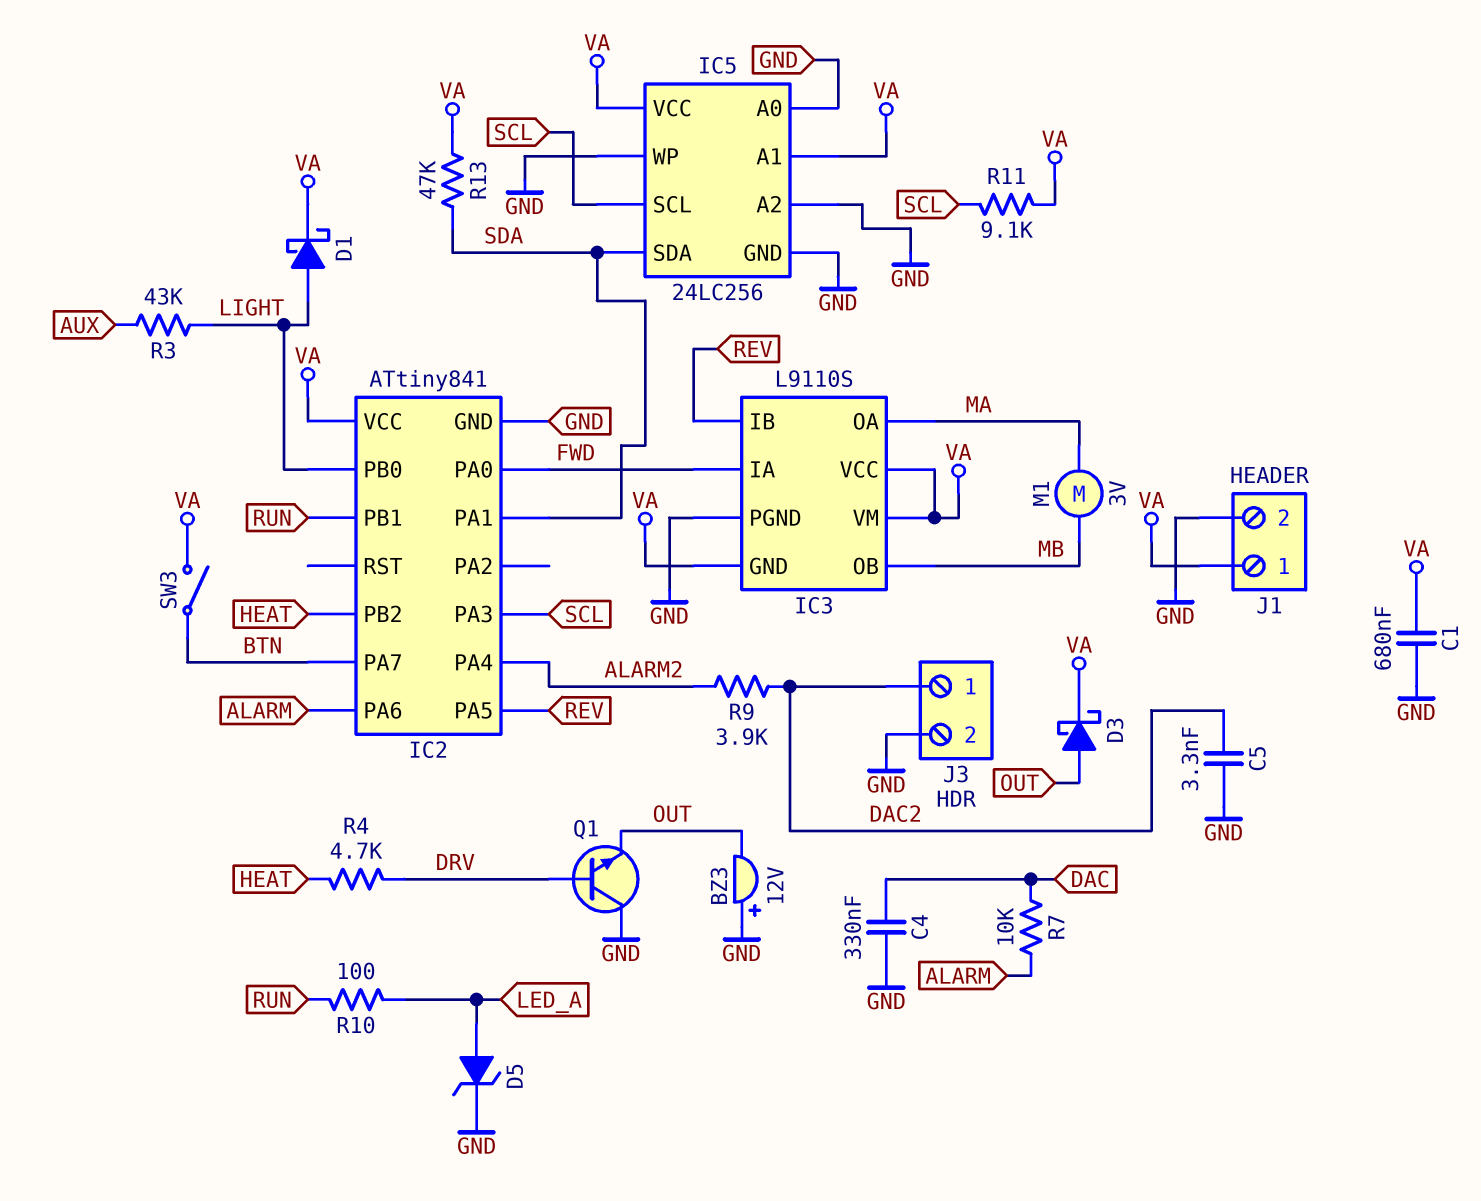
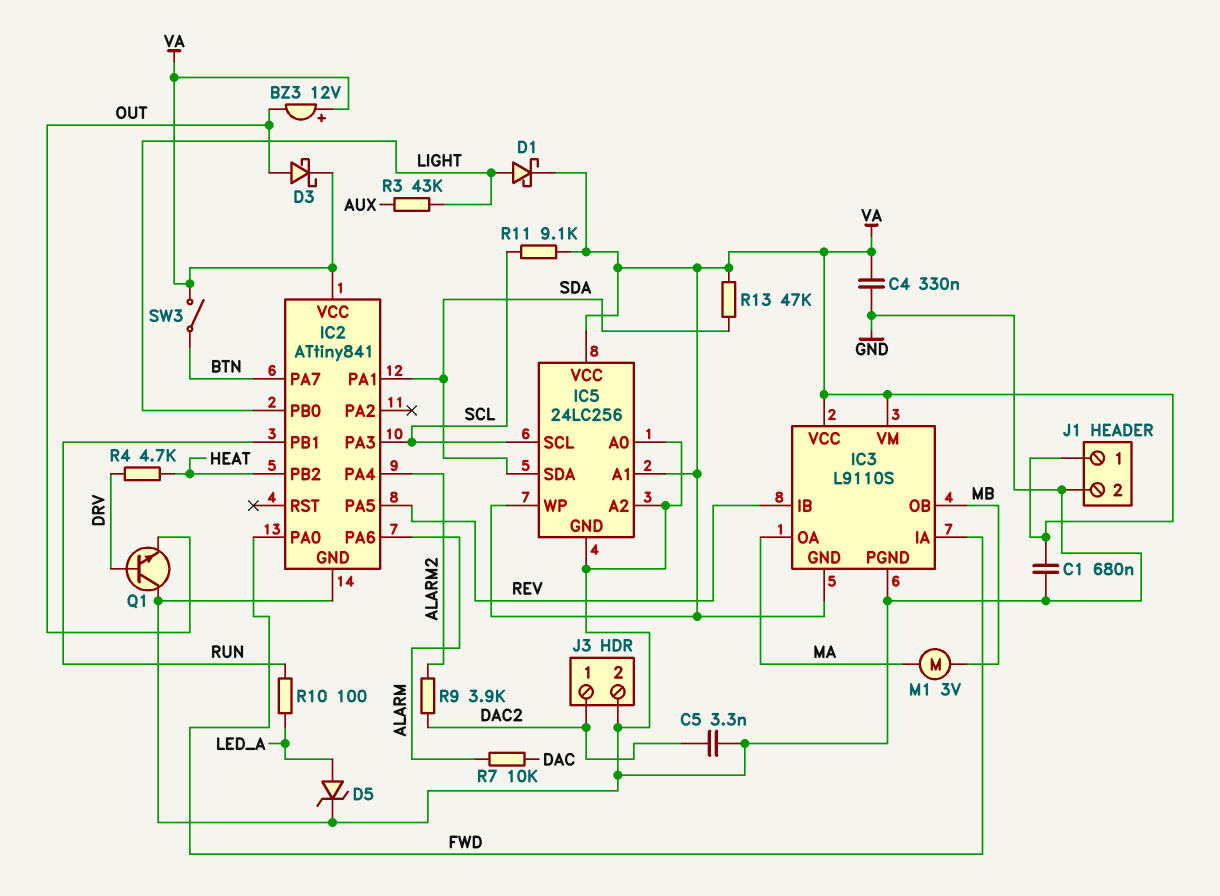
BZ3: buzzer 12V (plus GND, minus OUT) -> buzzer 12V (plus VA, minus OUT)
C4: 330nF (DAC, GND) -> 330nF (GND, VA)
IC5 pin WP: GND -> VA

